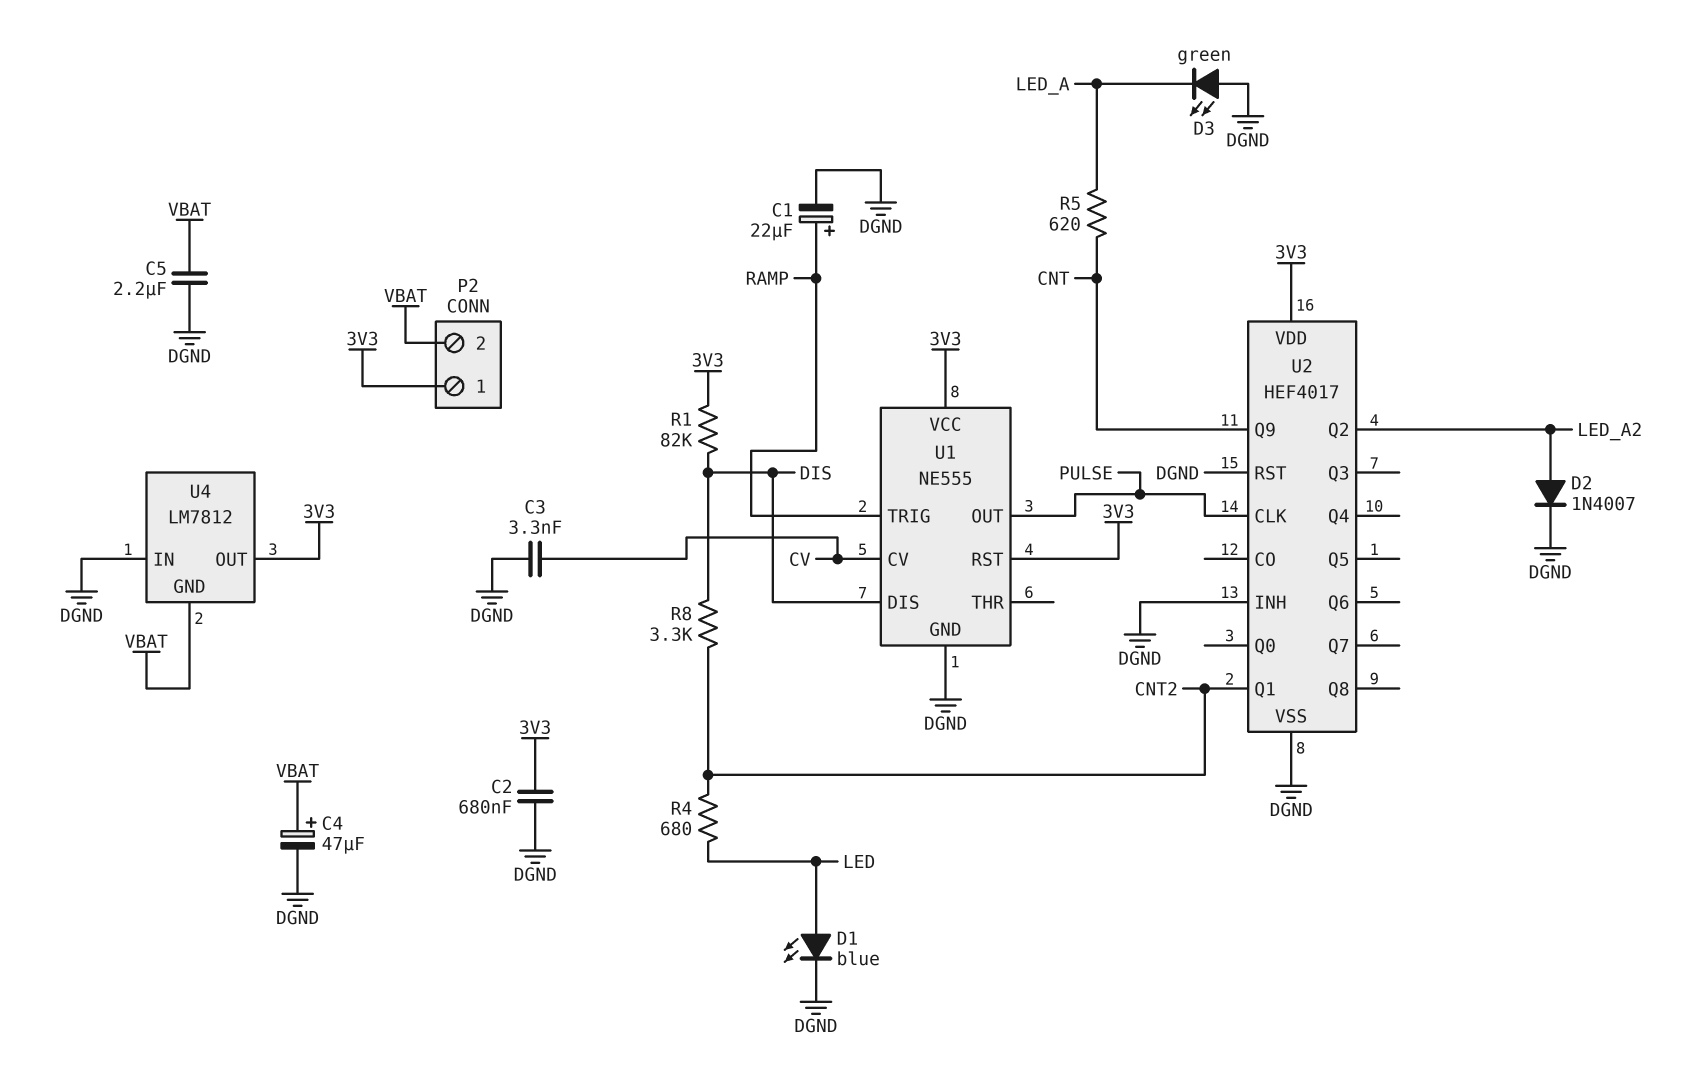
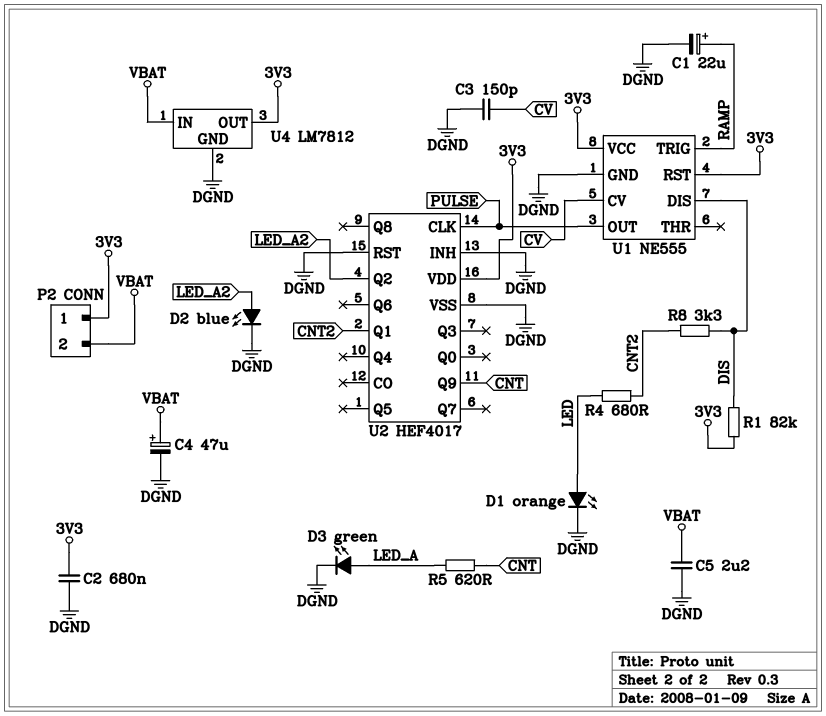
C3: 3.3nF (CV, DGND) -> 150pF (CV, DGND)
D1: LED blue (A LED, K DGND) -> LED orange (A LED, K DGND)
D2: diode 1N4007 (A LED_A2, K DGND) -> LED blue (A LED_A2, K DGND)
D3: LED green (A DGND, K LED_A) -> LED green (A LED_A, K DGND)
U4 pin GND: VBAT -> DGND
U4 pin IN: DGND -> VBAT

